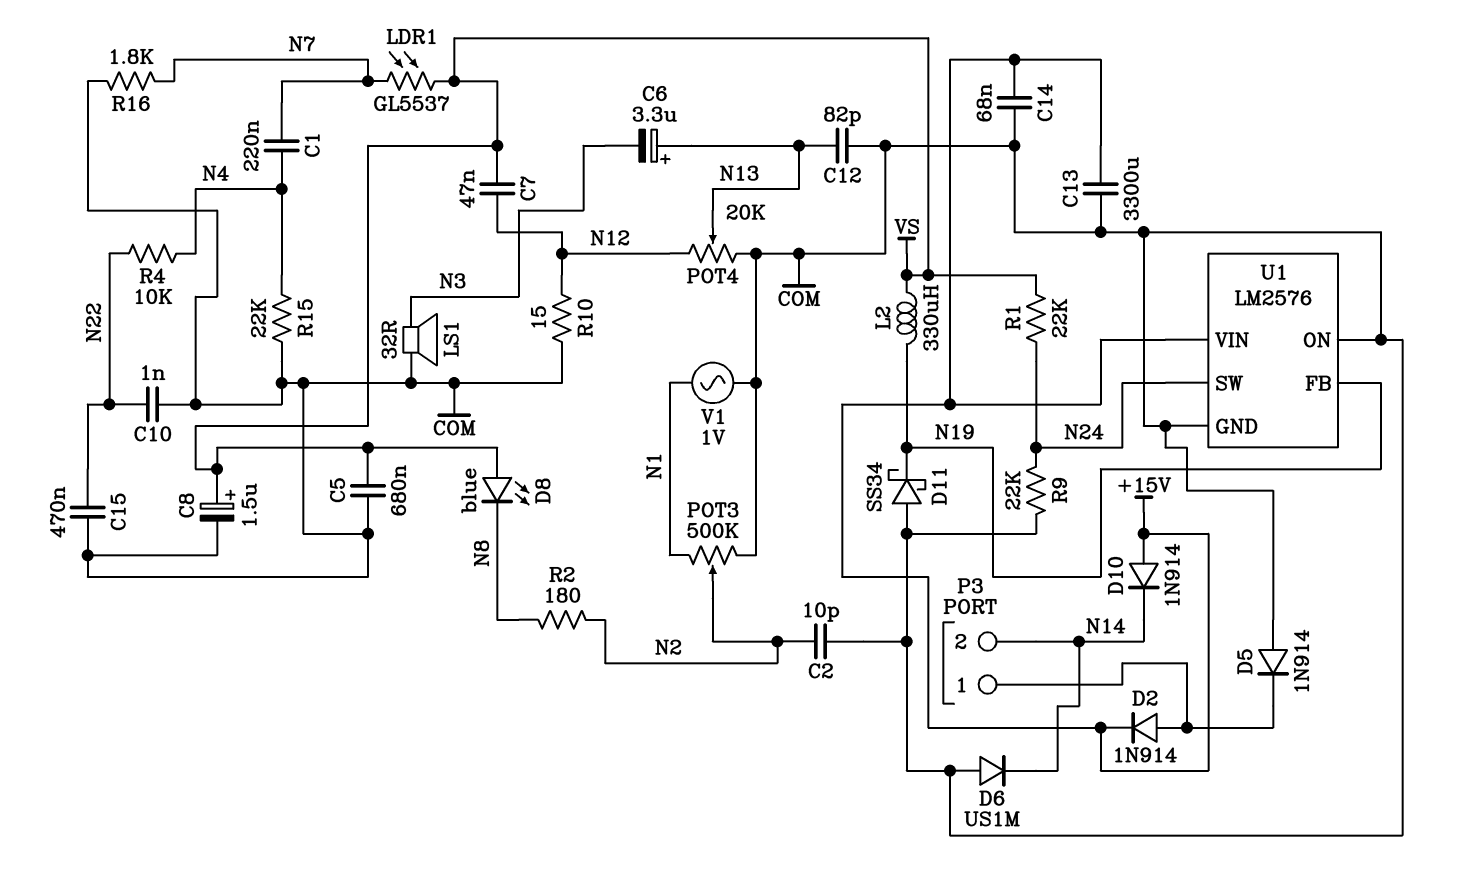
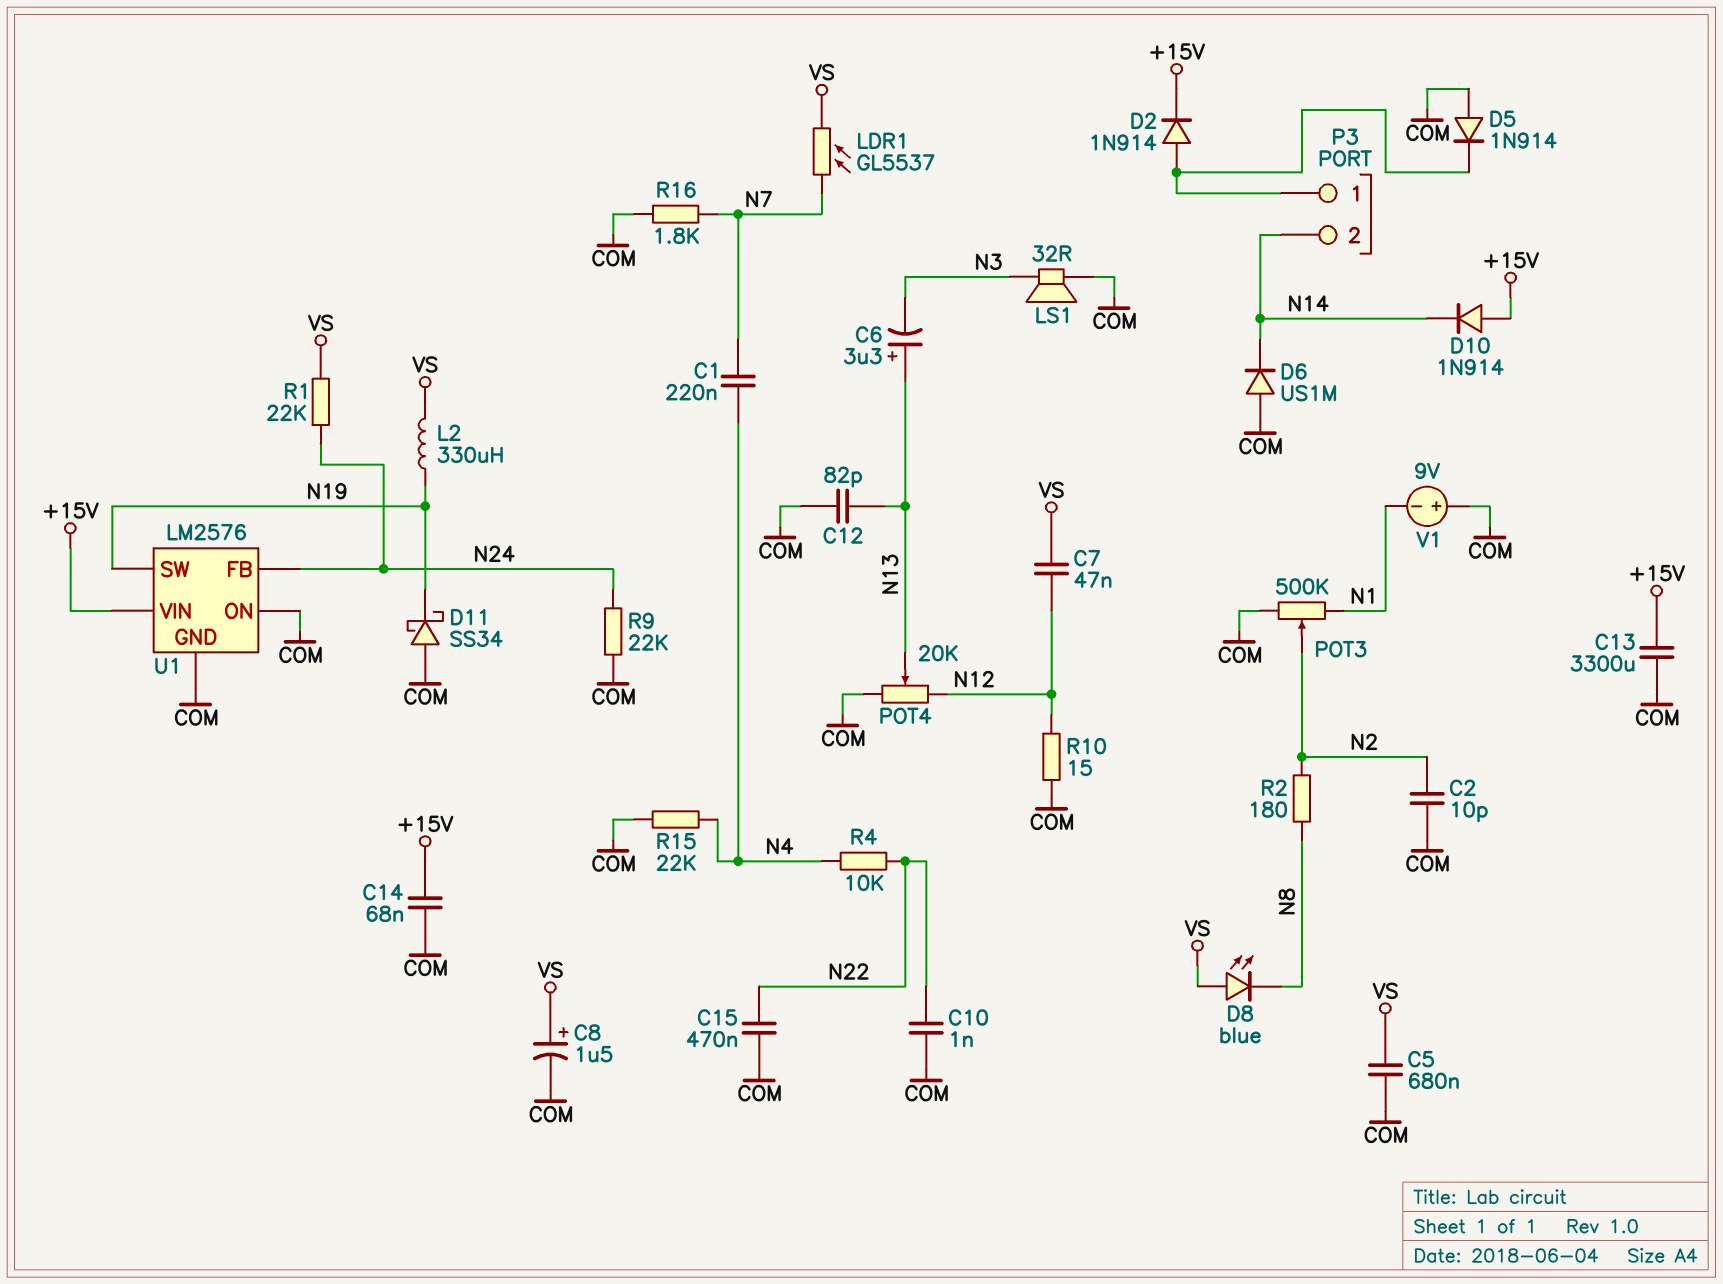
U1 pin FB: N19 -> N24
U1 pin SW: N24 -> N19
V1: AC 1V (COM, N1) -> 9V (plus COM, minus N1)

